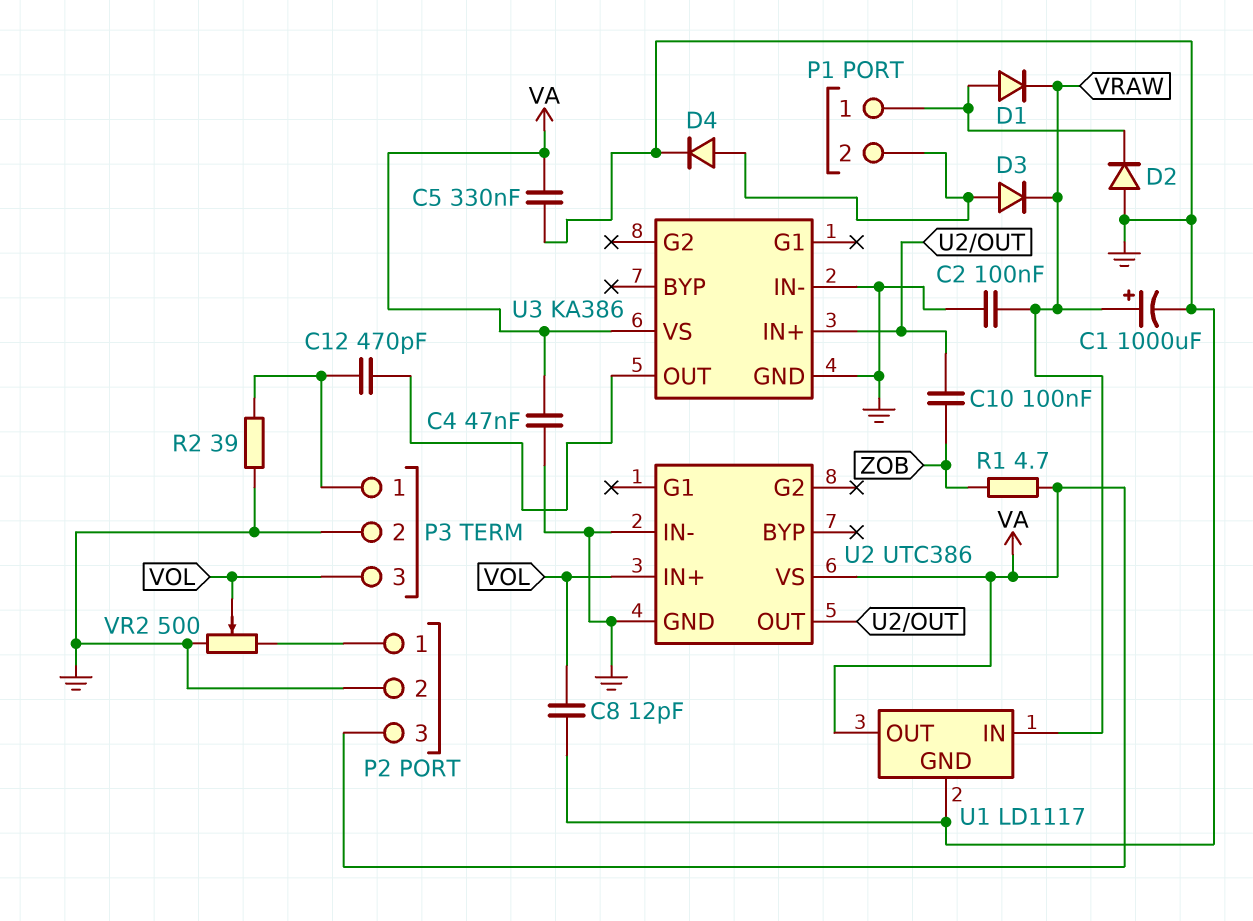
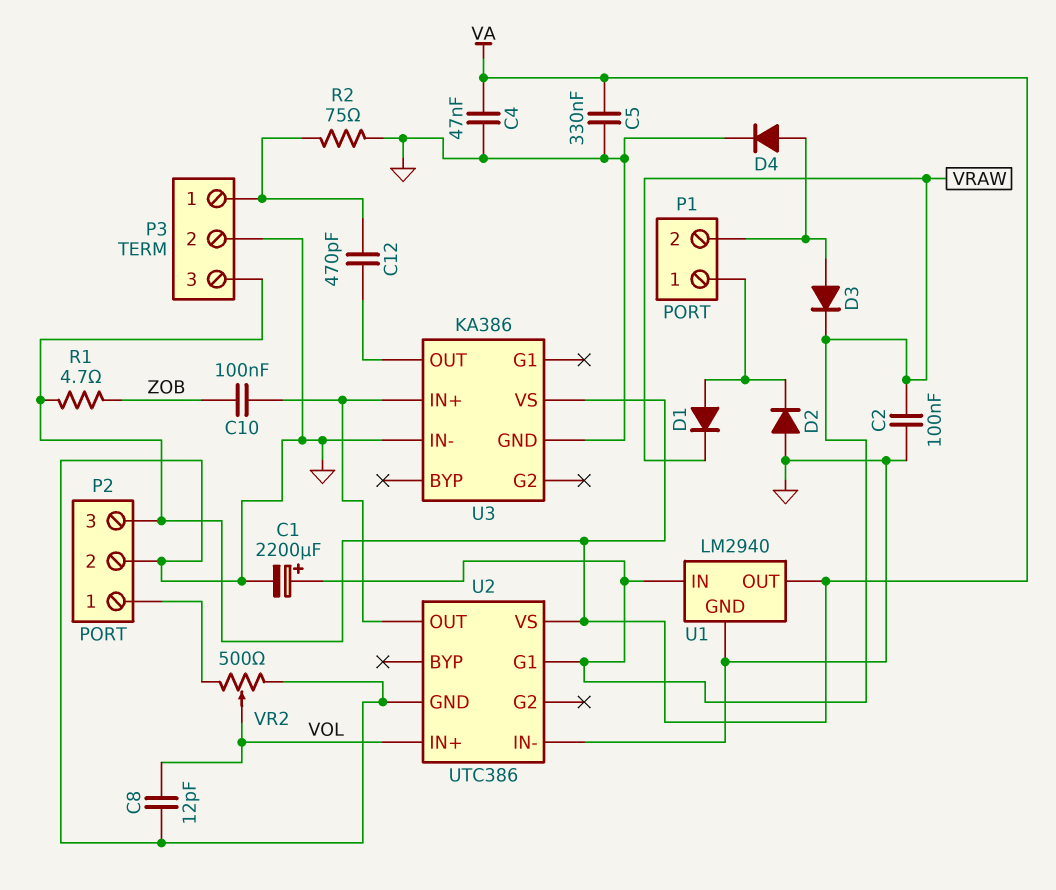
C1: 1000uF (plus VRAW, minus GND) -> 2200uF (plus VRAW, minus GND)
P3 pin 3: VOL -> VA
R2: 39 (GND, P3/1) -> 75 (GND, P3/1)
U1: LD1117 -> LM2940
U2 pin G1: none -> VRAW

